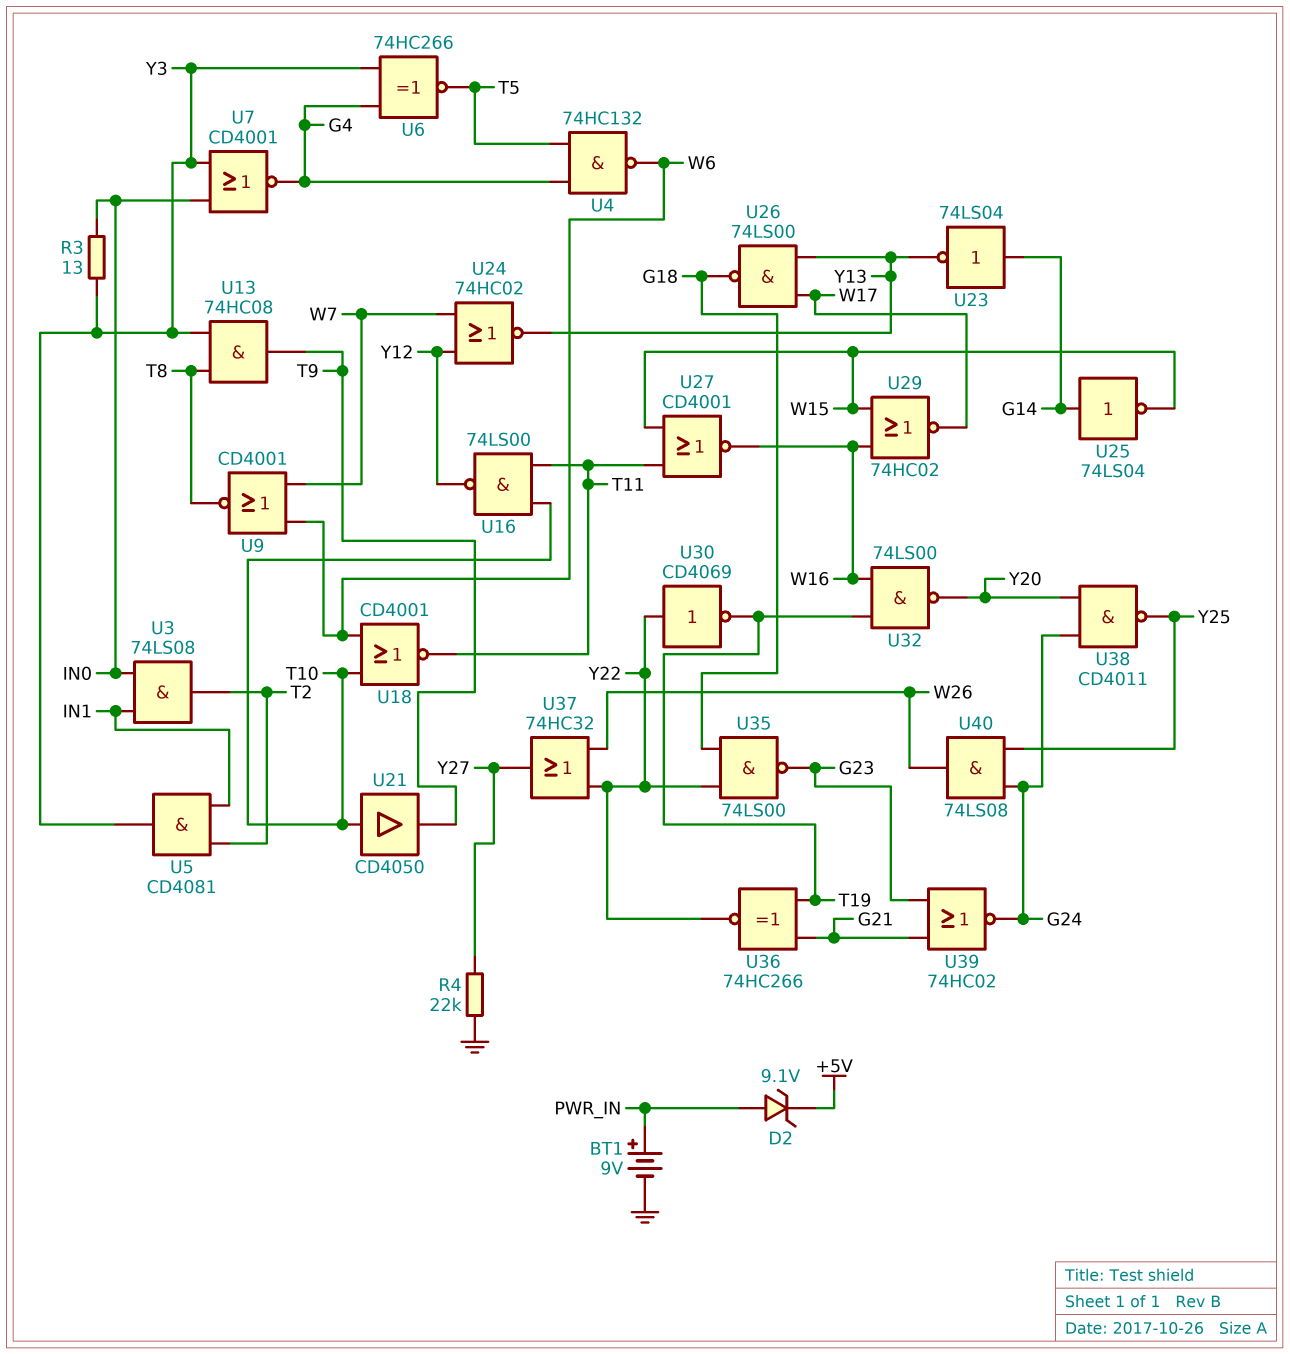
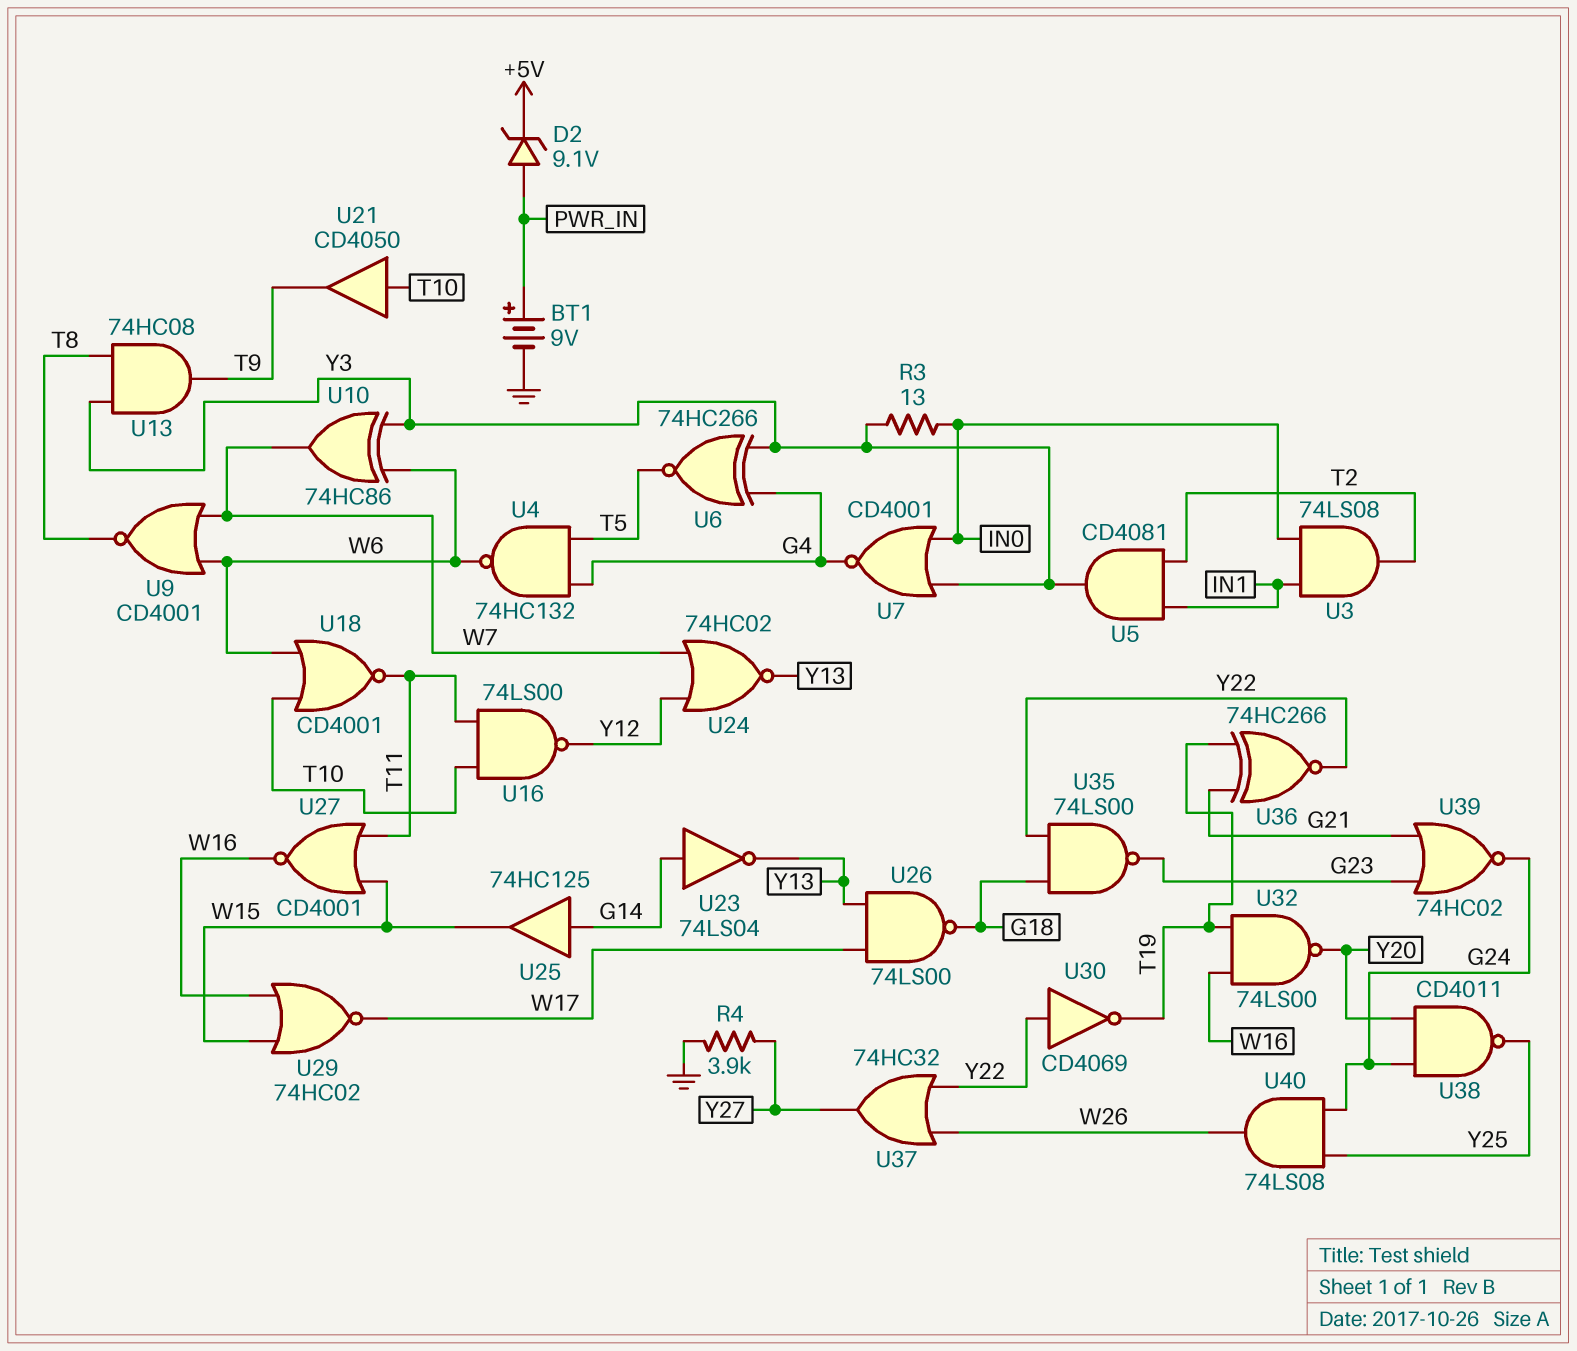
R4: 22k (GND, Y27) -> 3.9k (GND, Y27)
U10: none -> XOR 74HC86 (in W6, in Y3, out W7)
U25: NOT 74LS04 (in G14, out W15) -> buffer 74HC125 (in G14, out W15)

